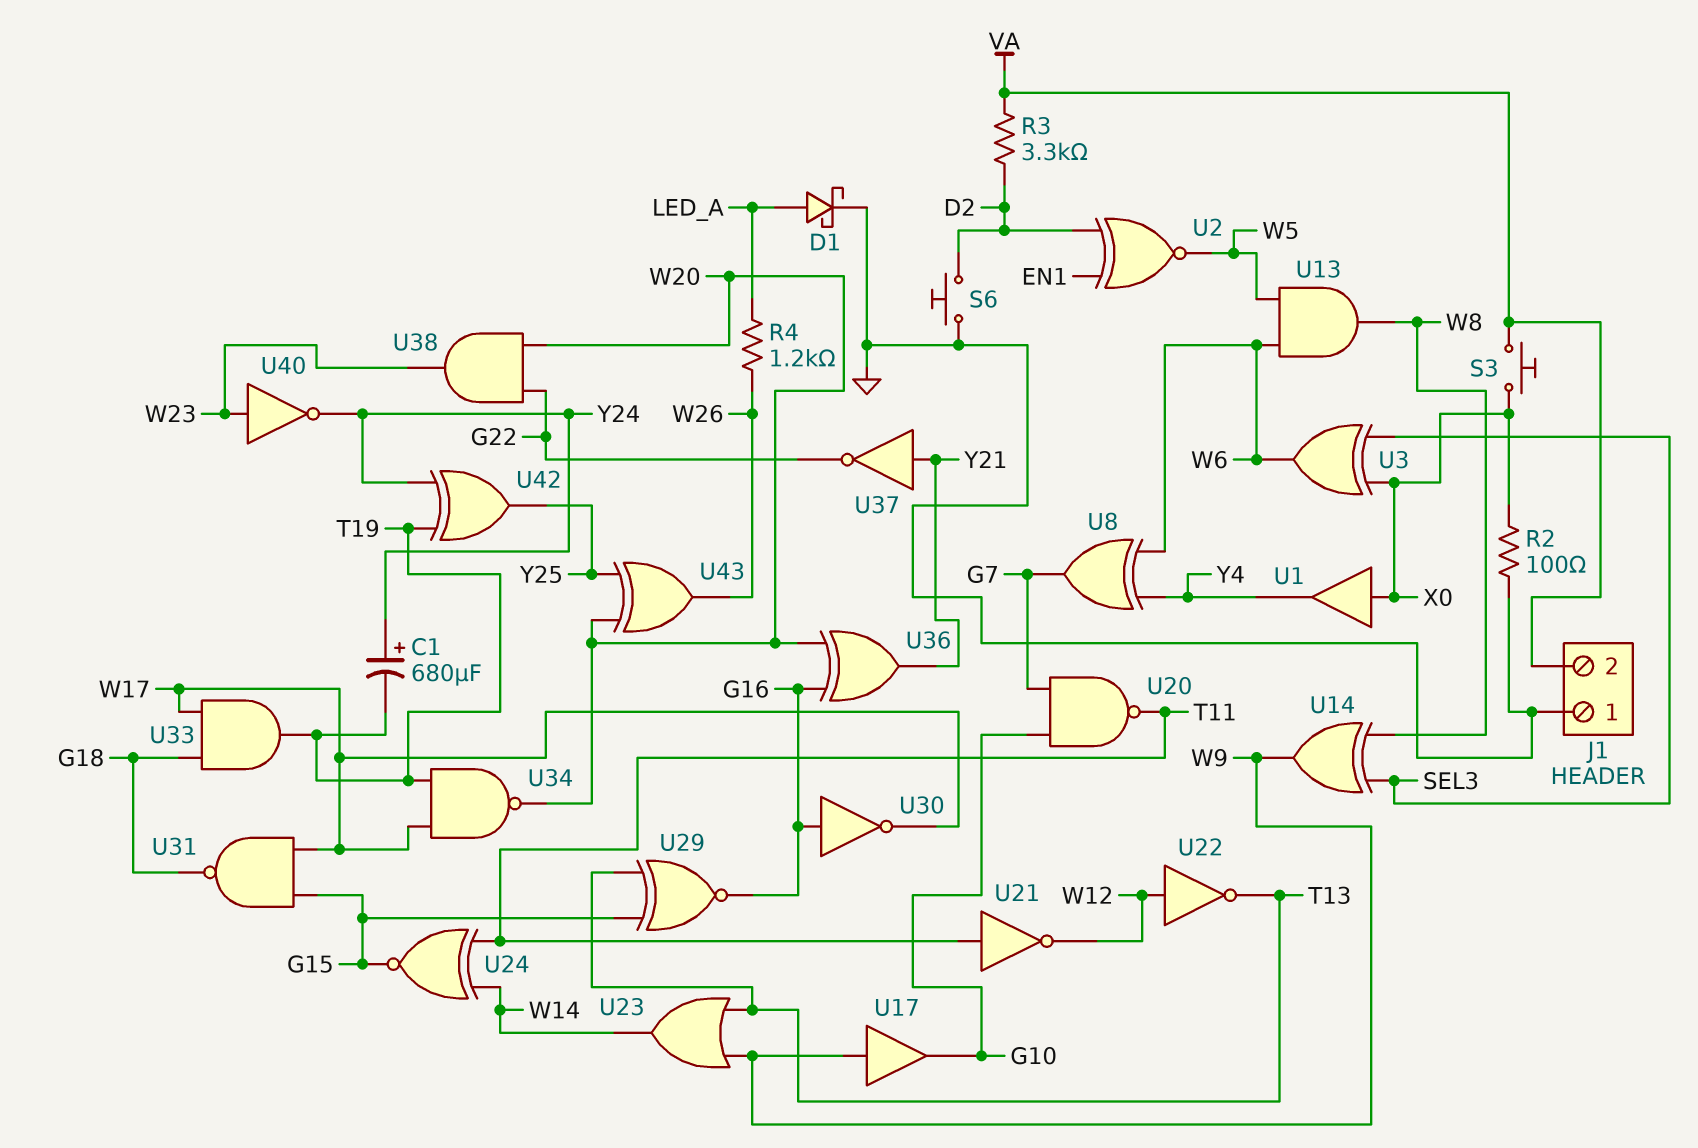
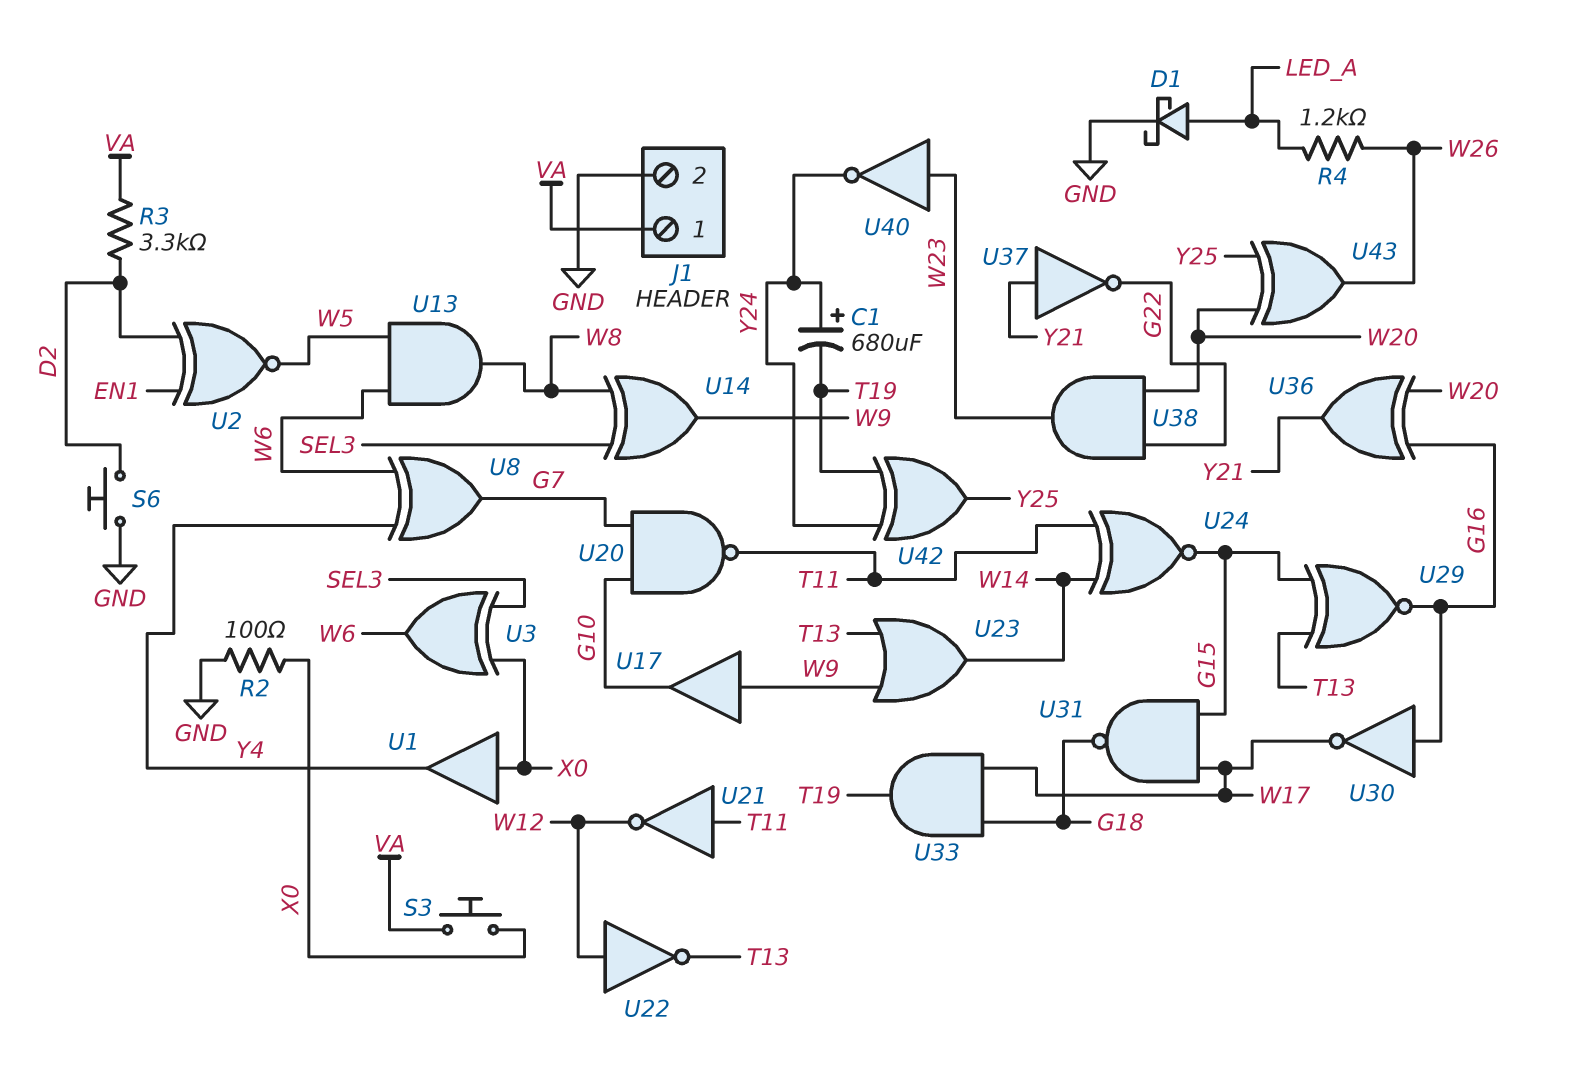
J1 pin 1: GND -> VA
J1 pin 2: VA -> GND
U34: NAND (in T19, in W17, out W20) -> none

